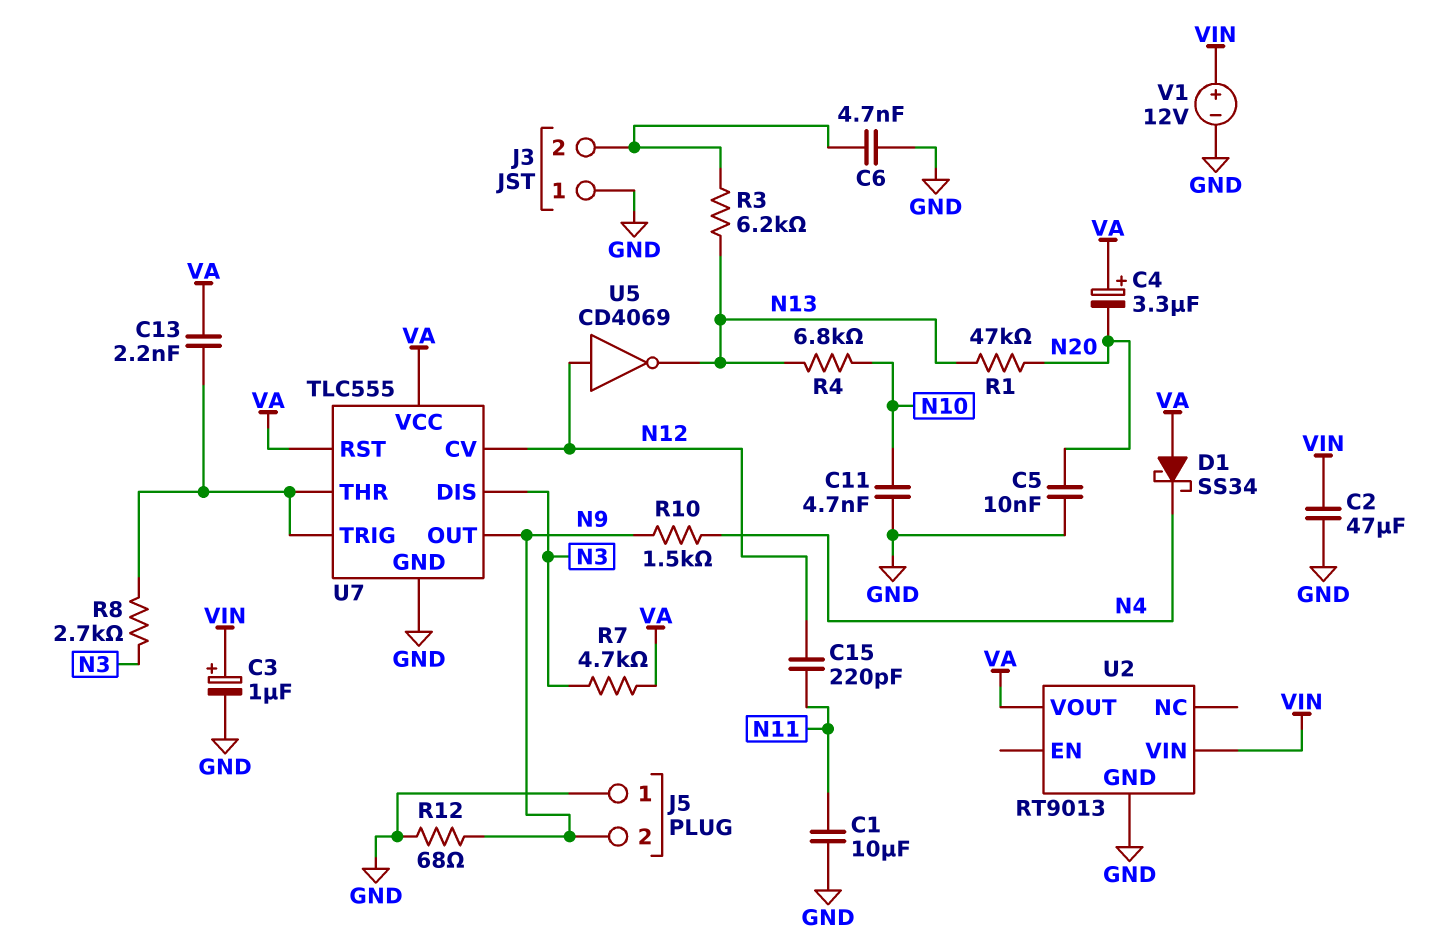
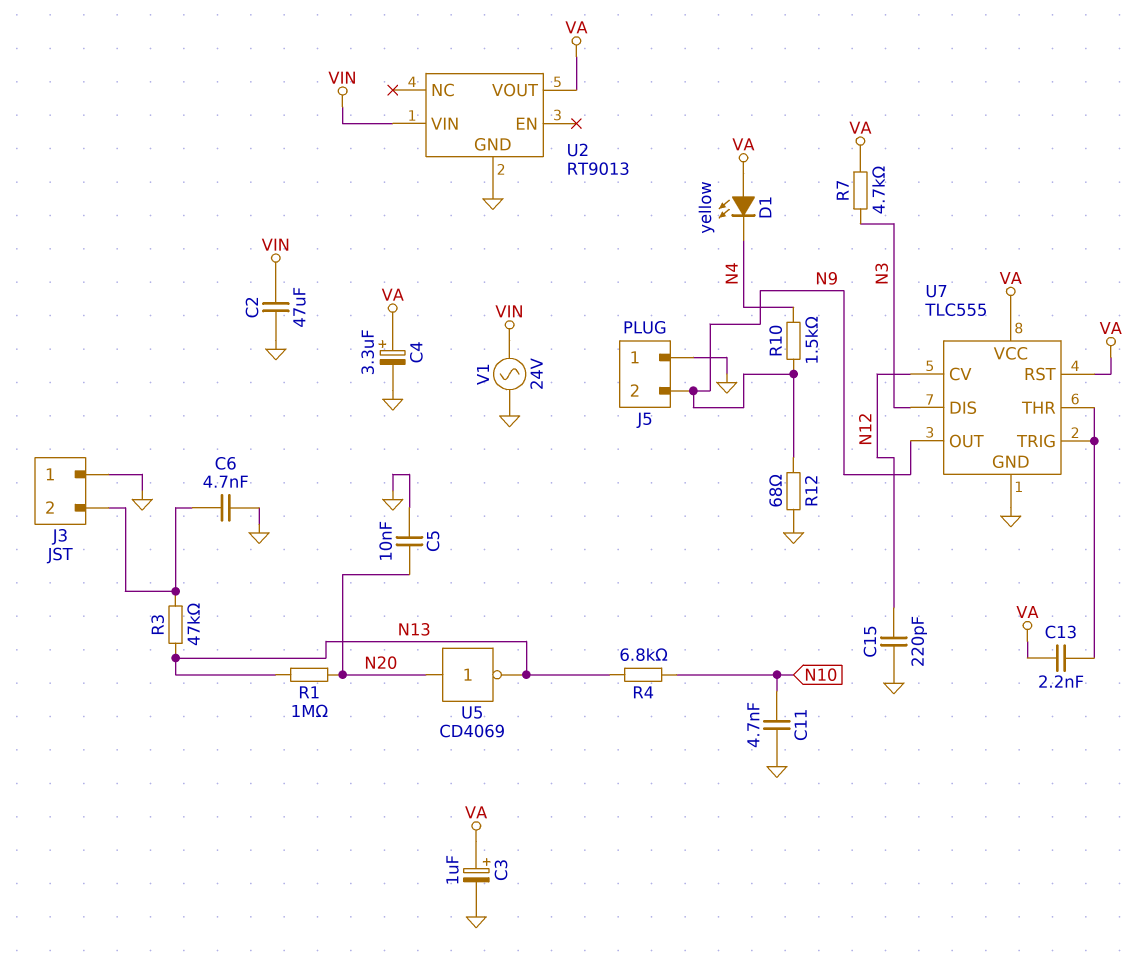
C1: 10uF (GND, N11) -> none
C3: 1uF (plus VIN, minus GND) -> 1uF (plus VA, minus GND)
C4: 3.3uF (plus VA, minus N20) -> 3.3uF (plus VA, minus GND)
C15: 220pF (N11, N12) -> 220pF (GND, N12)
D1: schottky SS34 (A VA, K N4) -> LED yellow (A VA, K N4)
R1: 47k (N13, N20) -> 1M (N13, N20)
R3: 6.2k (J3/2, N13) -> 47k (J3/2, N13)
R8: 2.7k (N3, U7/THR) -> none
U5: NOT CD4069 (in N12, out N13) -> NOT CD4069 (in N20, out N13)
V1: 12V (plus VIN, minus GND) -> AC 24V (GND, VIN)

